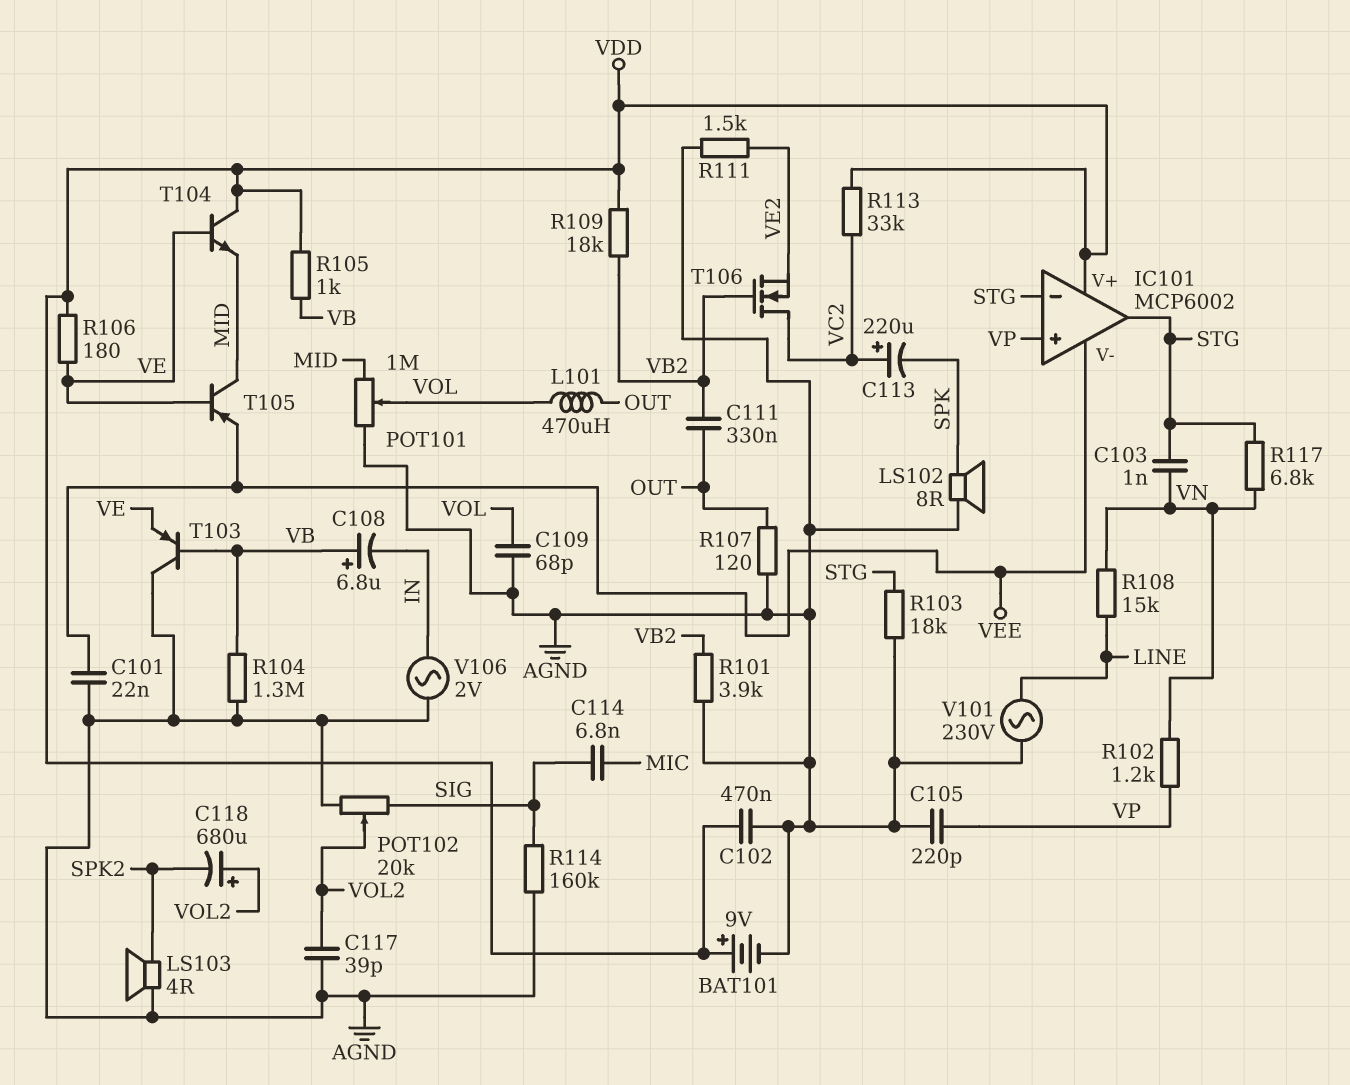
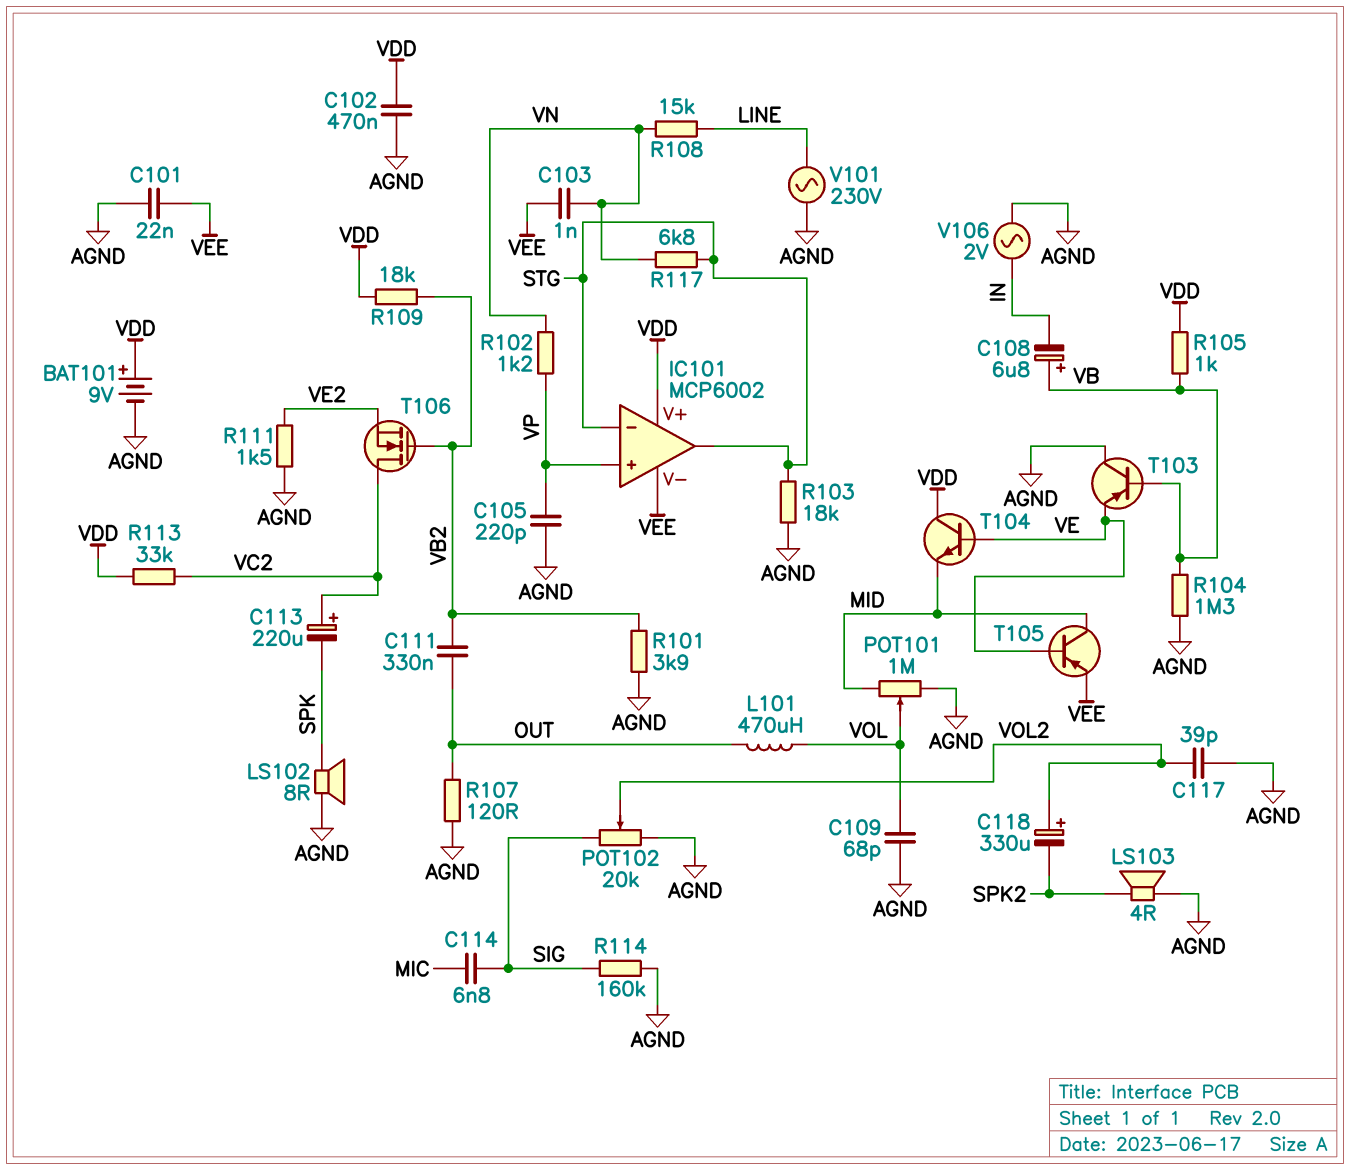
C103: 1nF (STG, VN) -> 1nF (VEE, VN)
C118: 680uF (plus VOL2, minus SPK2) -> 330uF (plus VOL2, minus SPK2)
R106: 180 (VDD, VE) -> none

